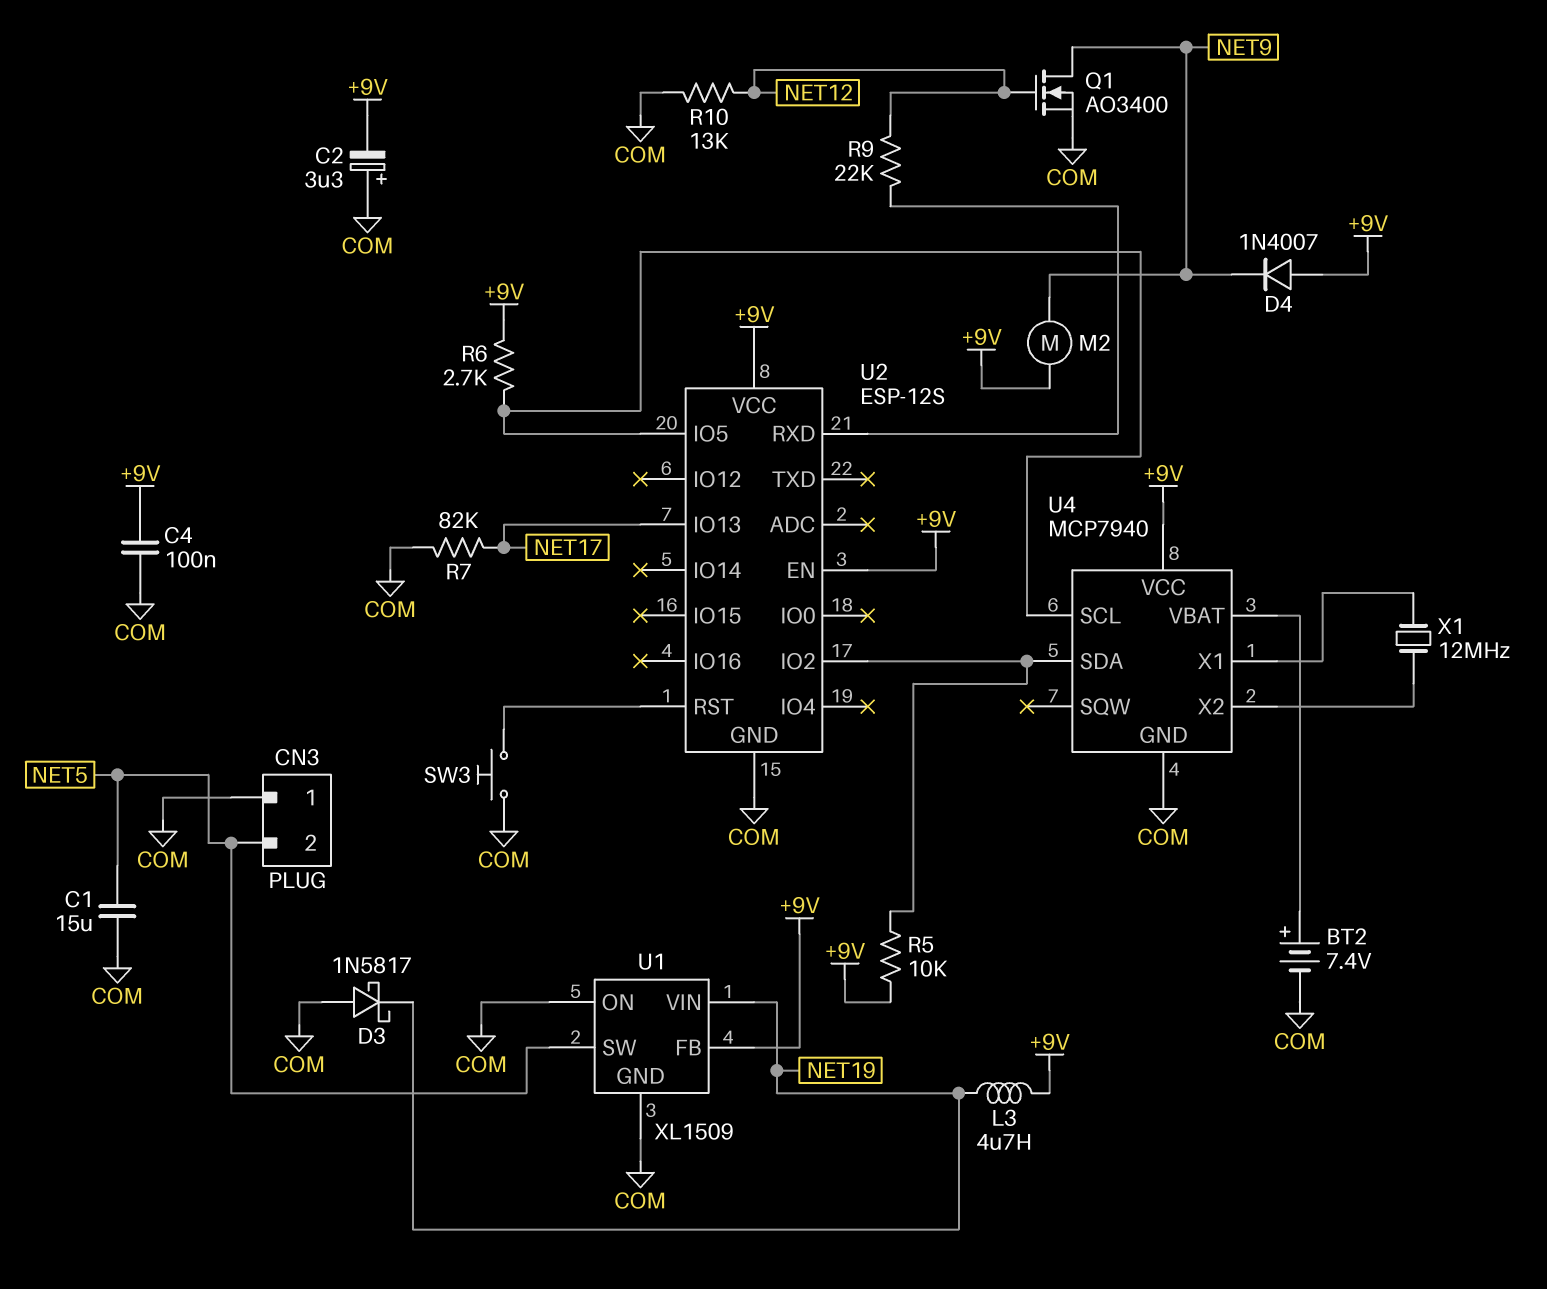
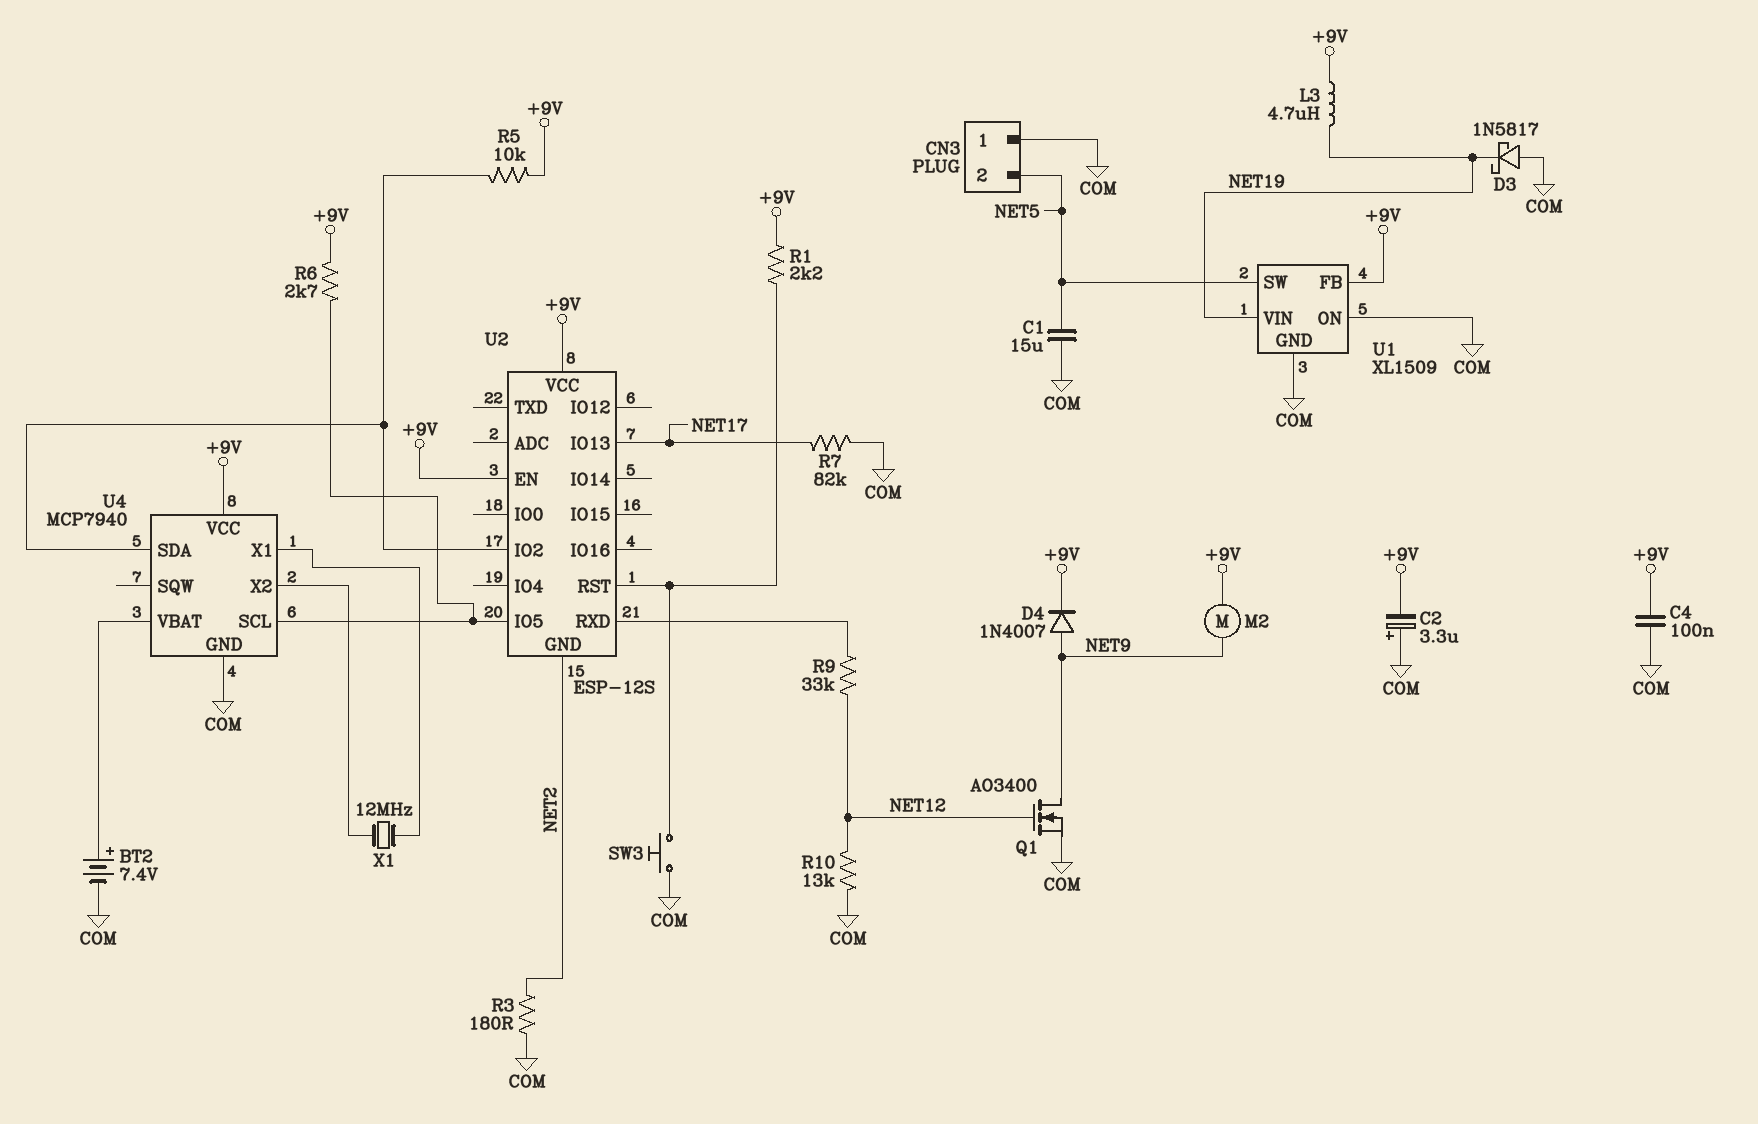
D4: diode 1N4007 (A +9V, K NET9) -> diode 1N4007 (A NET9, K +9V)
R1: none -> 2.2k (+9V, U2/RST)
R3: none -> 180 (COM, NET2)
R9: 22k (NET12, U2/RXD) -> 33k (NET12, U2/RXD)
U2 pin GND: COM -> NET2

